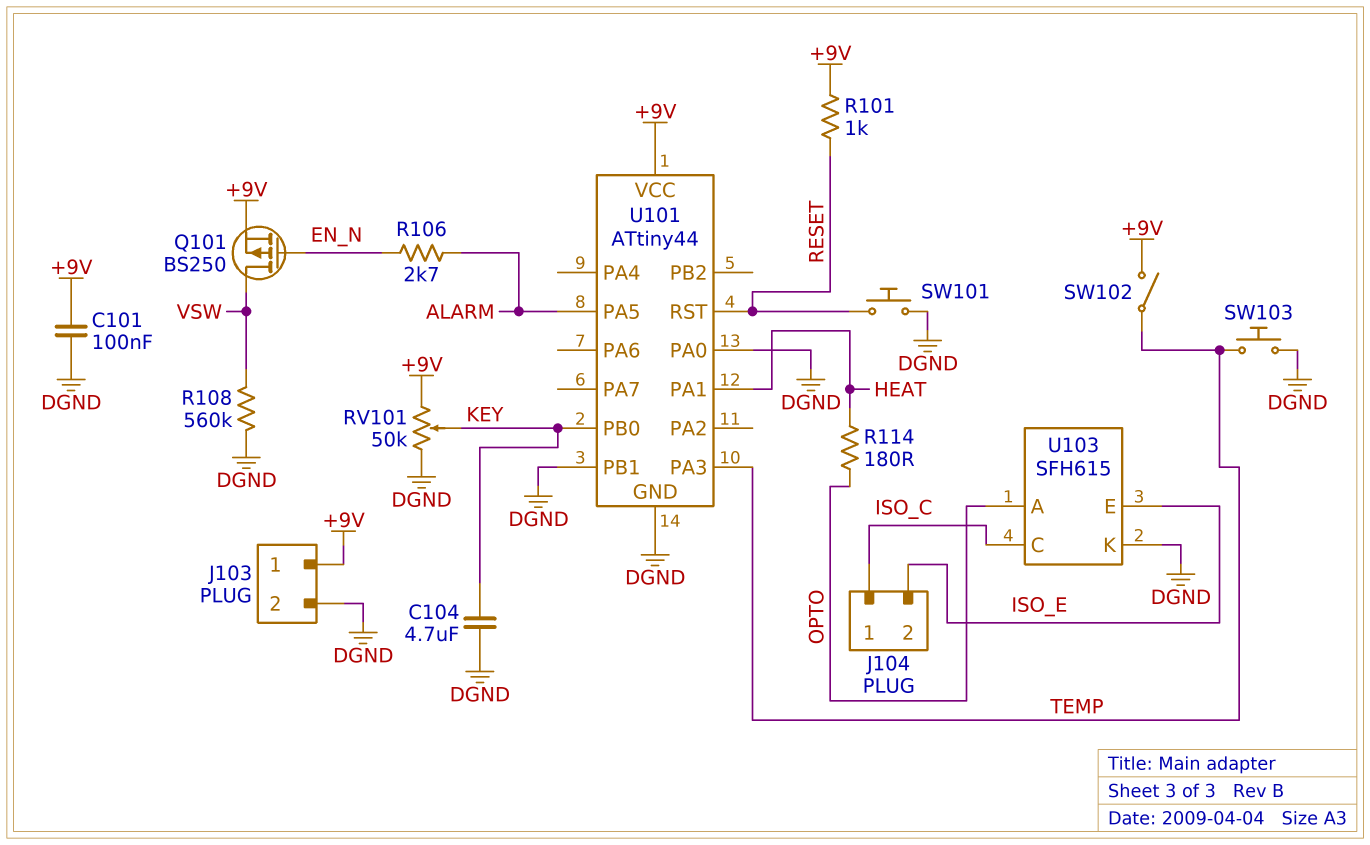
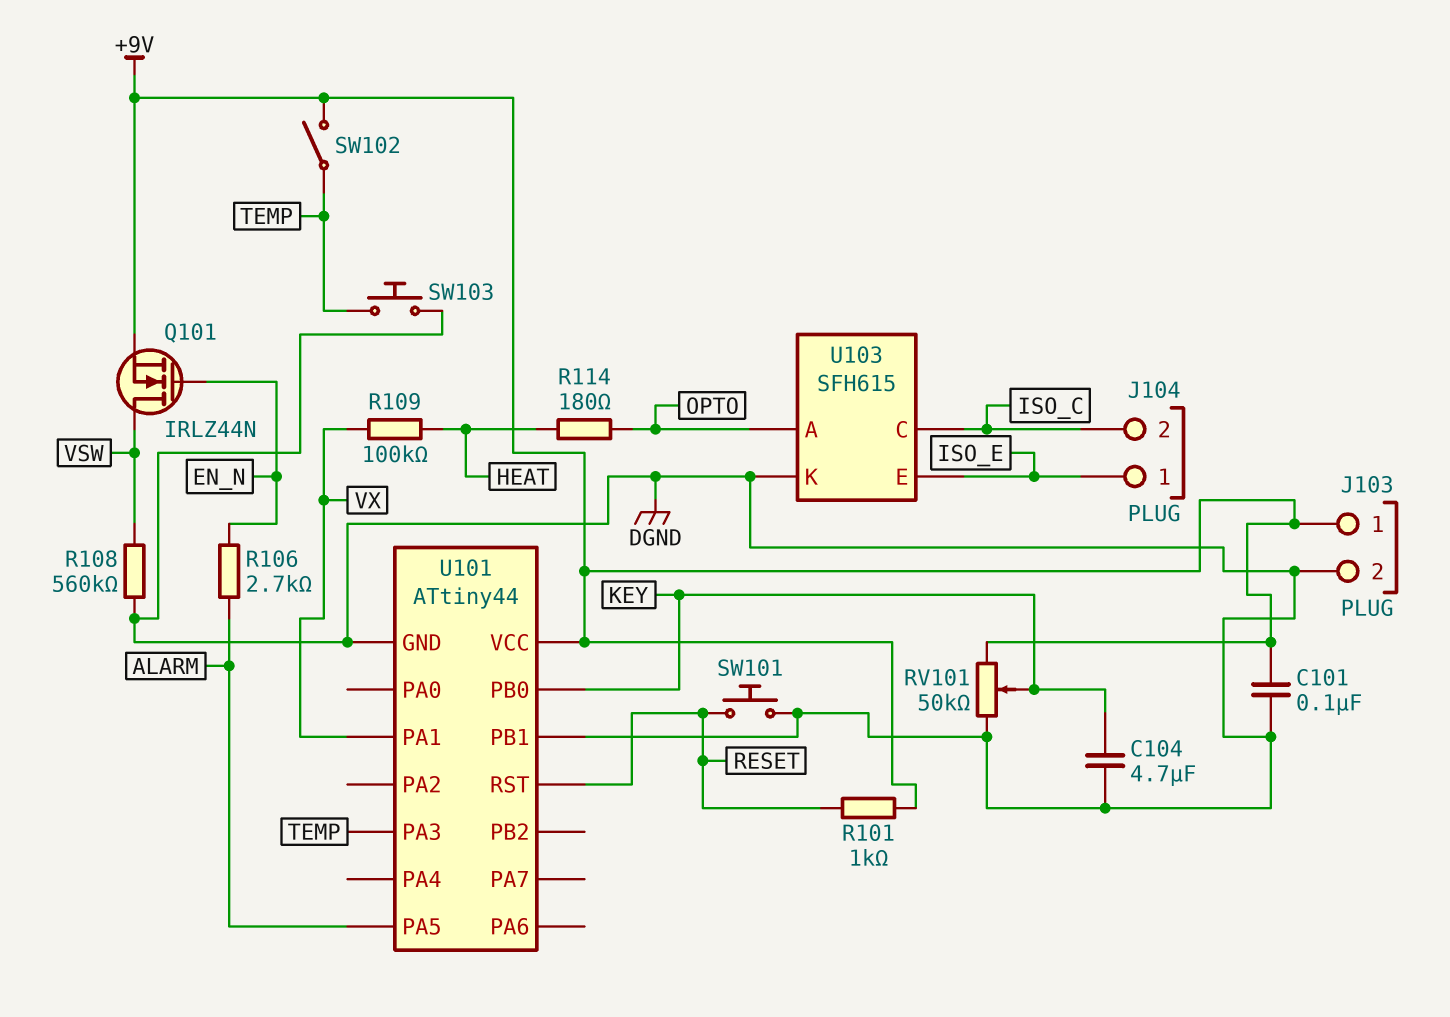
J104 pin 1: ISO_C -> ISO_E
J104 pin 2: ISO_E -> ISO_C
Q101: PMOS BS250 (G EN_N, D VSW, S +9V) -> NMOS IRLZ44N (G EN_N, D VSW, S +9V)
R109: none -> 100k (HEAT, VX)
U101 pin PA0: DGND -> none
U101 pin PA1: HEAT -> VX

